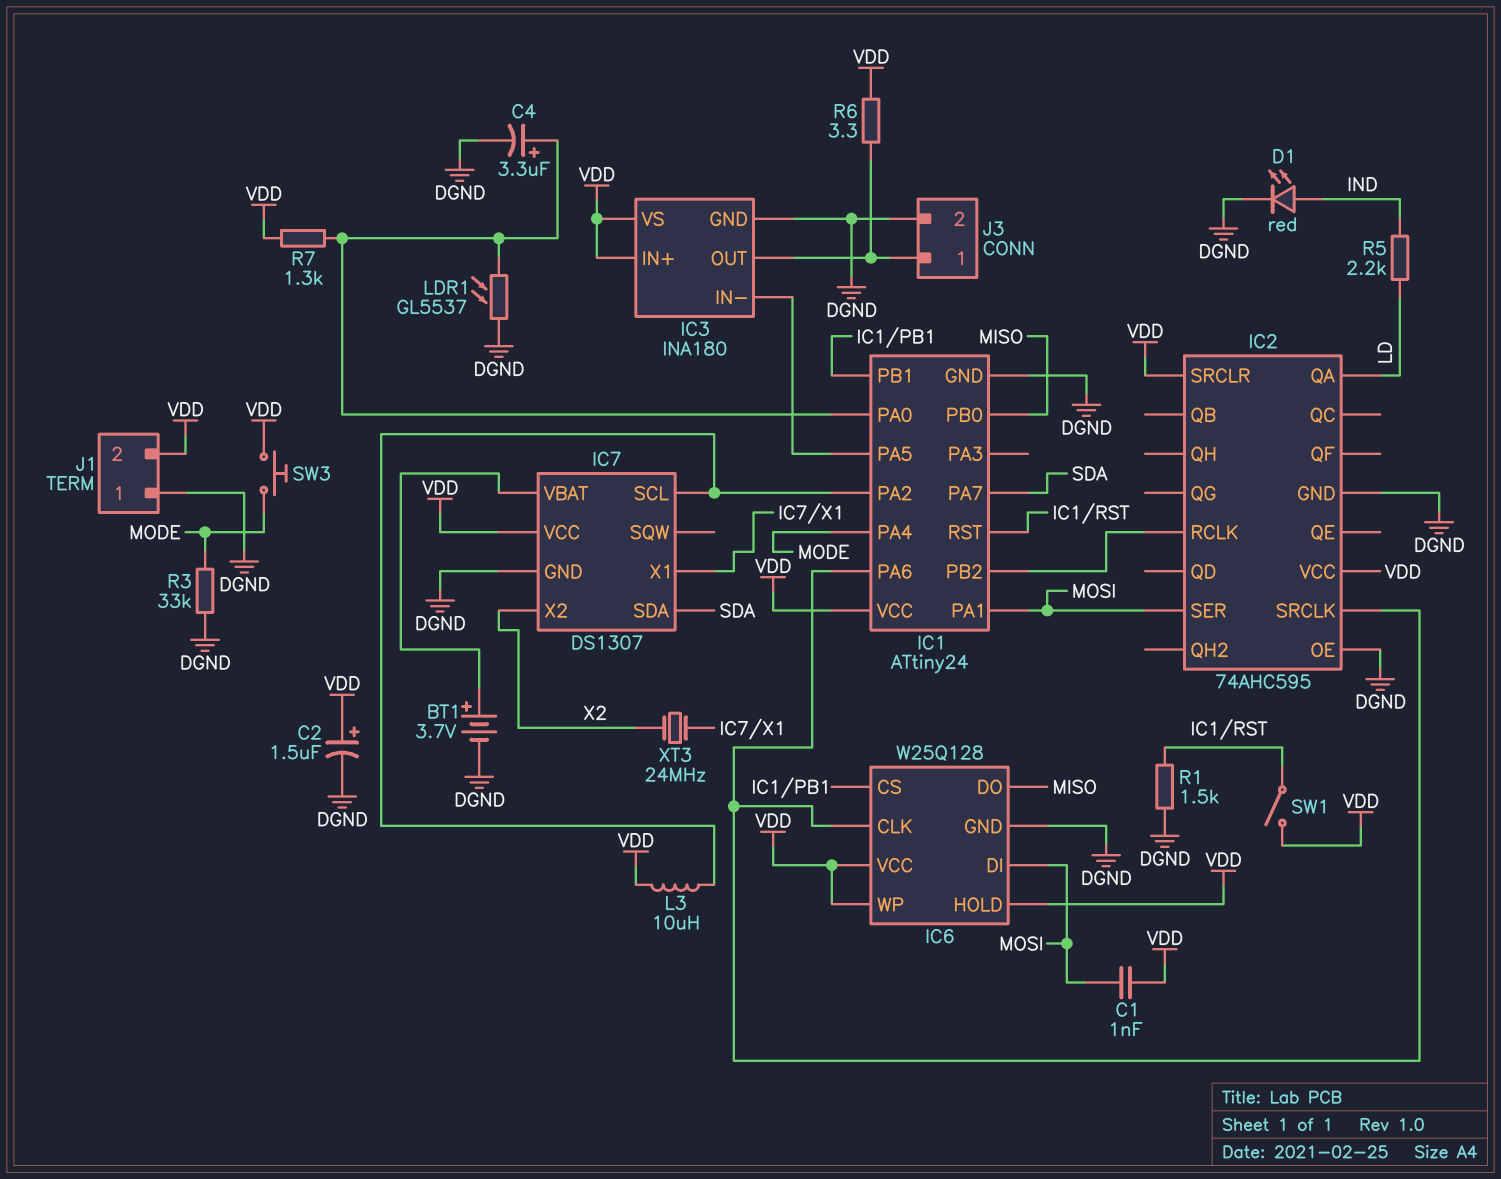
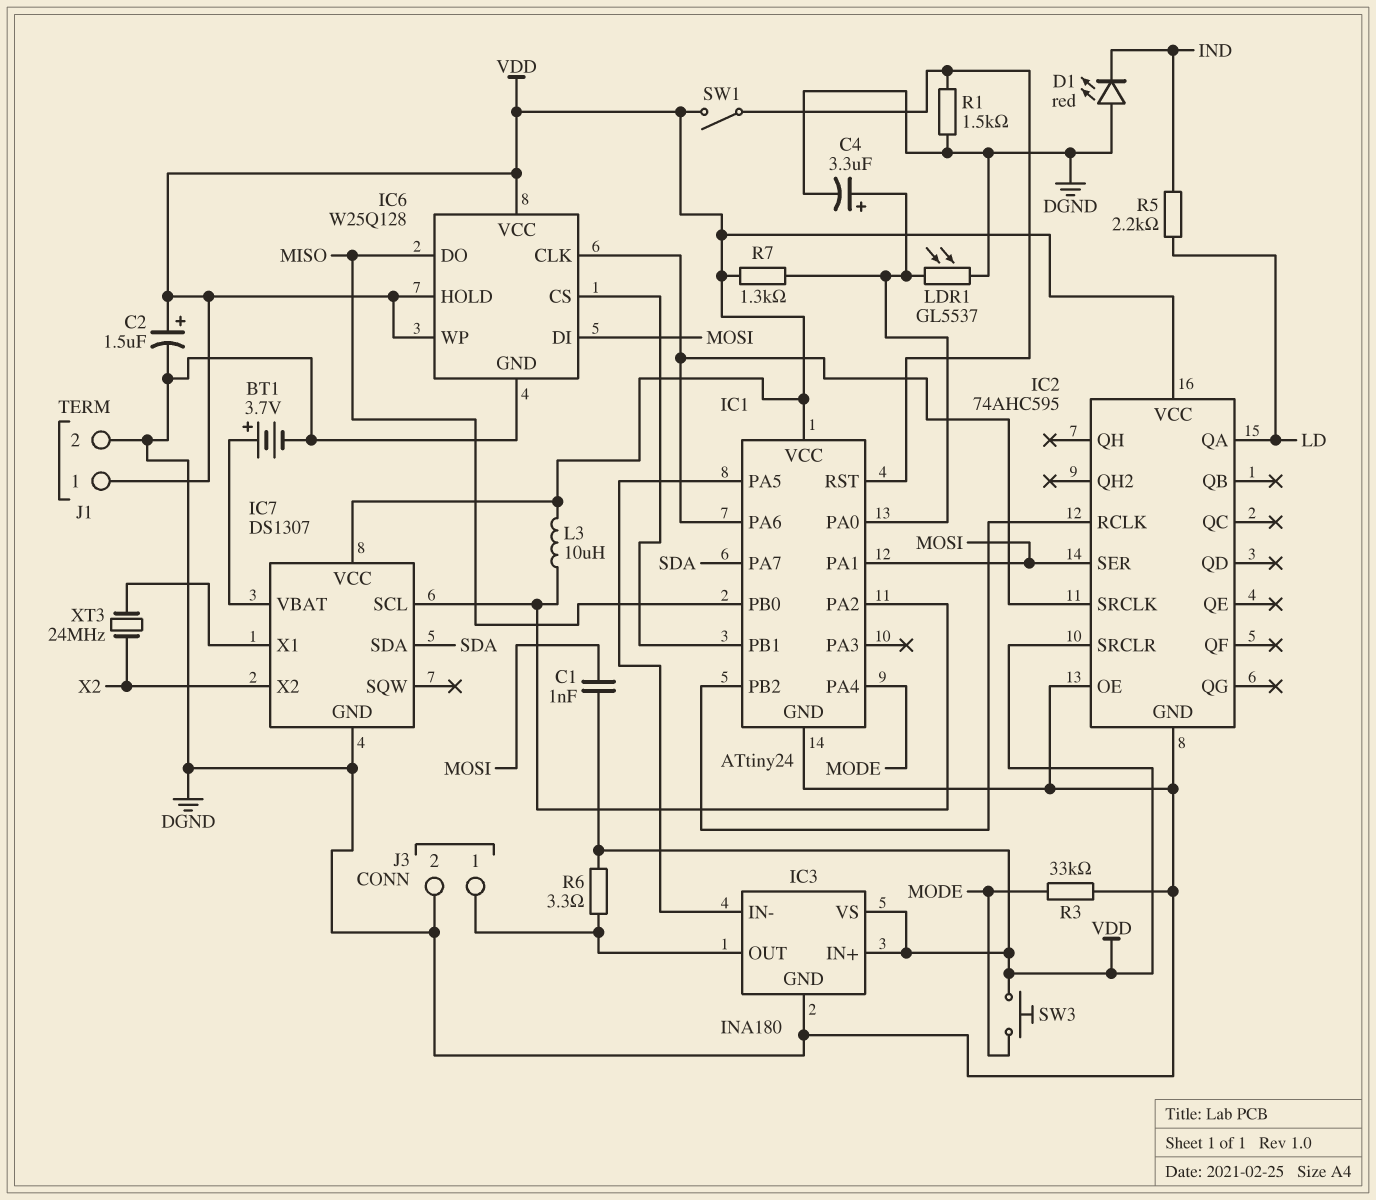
D1: LED red (A IND, K DGND) -> LED red (A DGND, K IND)
J1 pin 1: DGND -> VDD
J1 pin 2: VDD -> DGND

